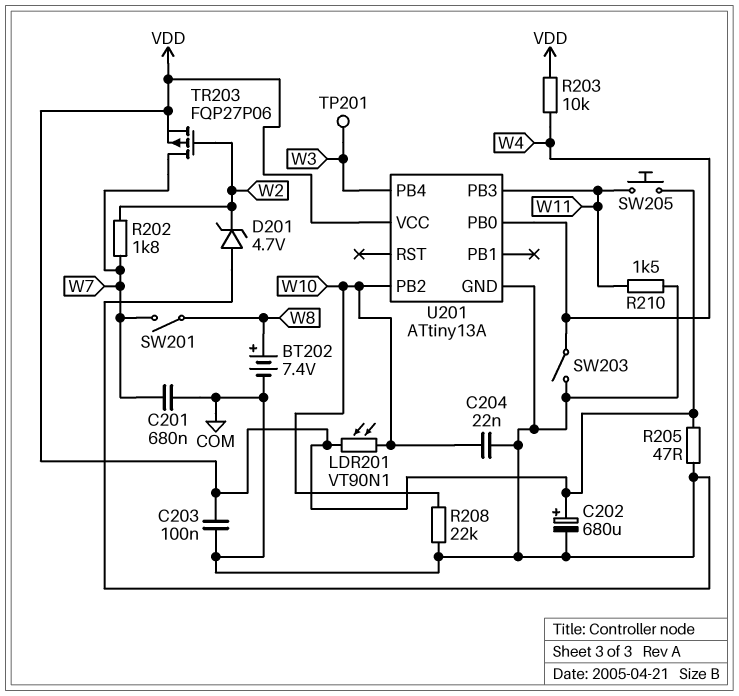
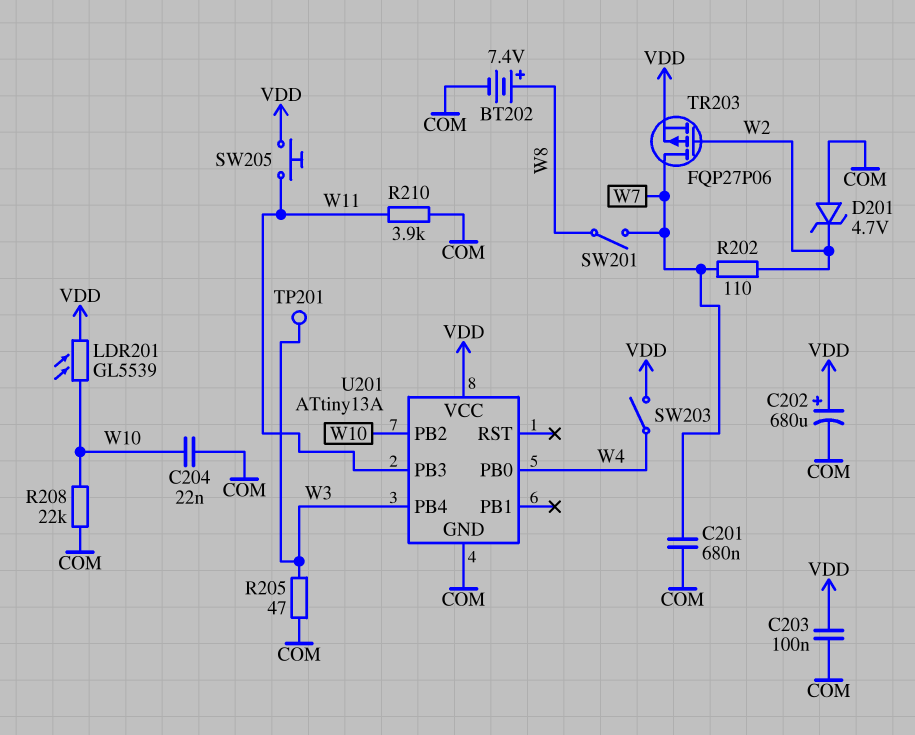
LDR201: VT90N1 (VDD, W10) -> GL5539 (VDD, W10)
R202: 1.8k (W2, W7) -> 110 (W2, W7)
R203: 10k (VDD, W4) -> none
R205: 47 (COM, VDD) -> 47 (COM, W3)
R210: 1.5k (COM, W11) -> 3.9k (COM, W11)
SW203: switch (COM, W4) -> switch (VDD, W4)

